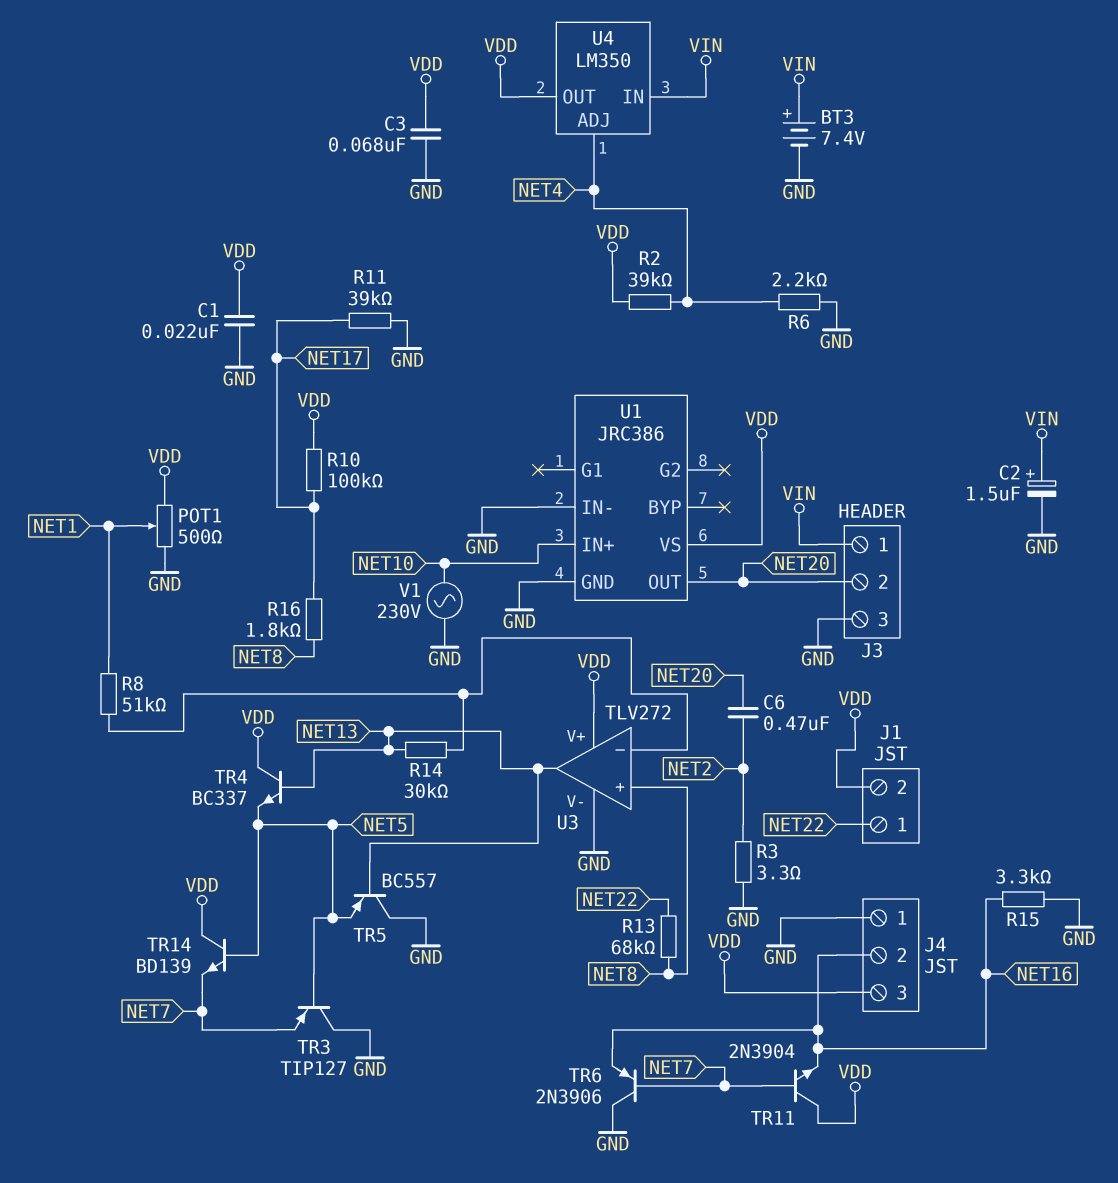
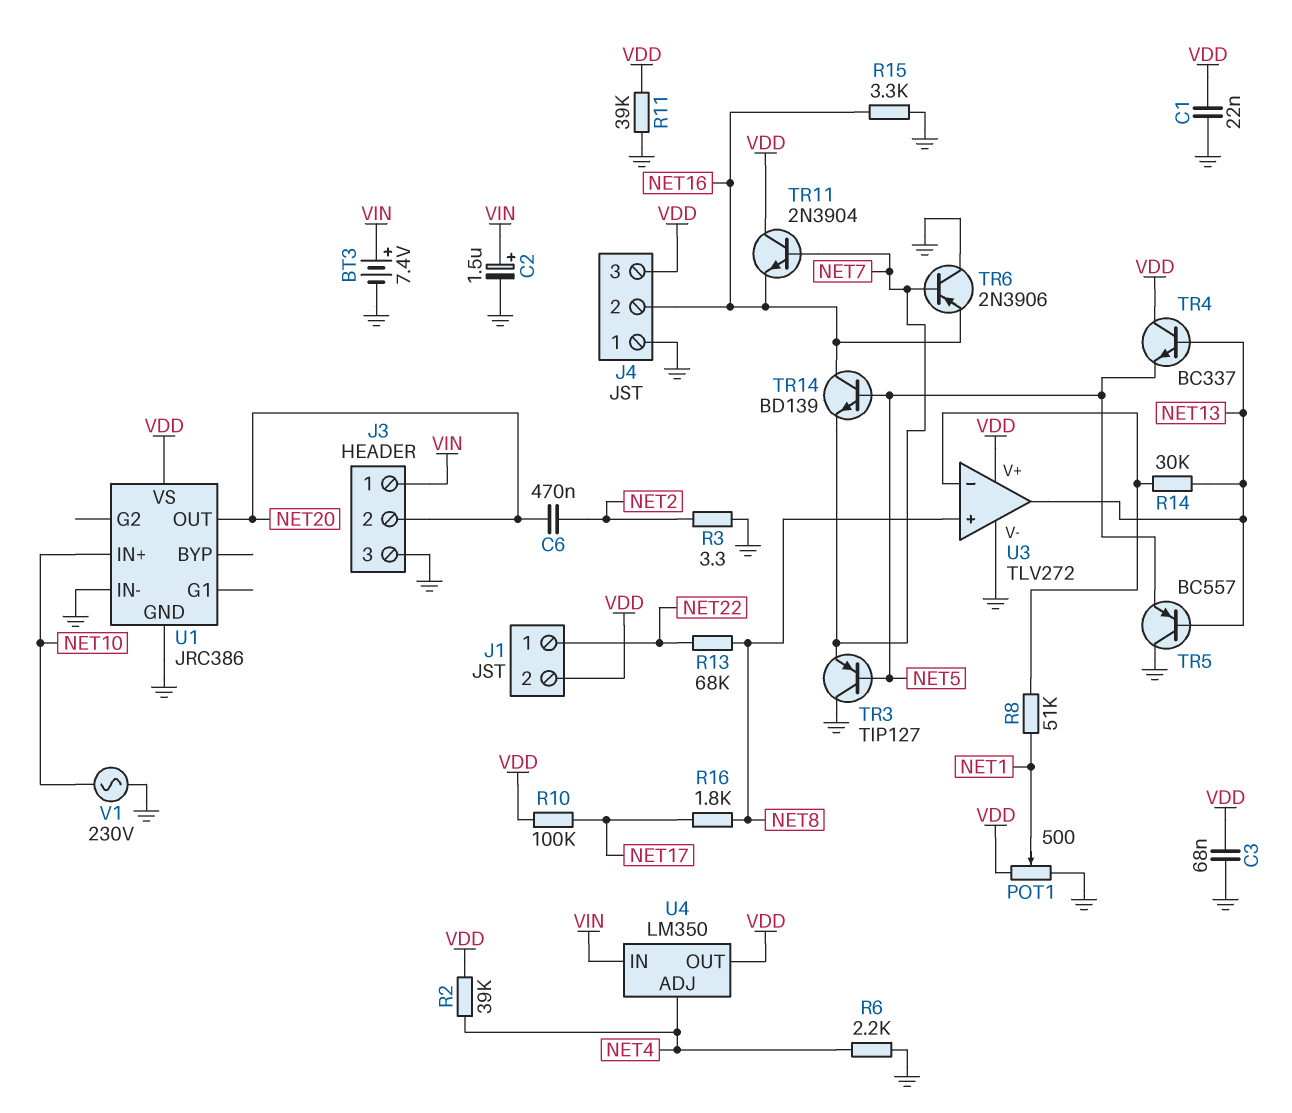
R11: 39k (GND, NET17) -> 39k (GND, VDD)
TR14: NPN BD139 (B NET5, C VDD, E NET7) -> NPN BD139 (B NET5, C NET16, E NET7)

